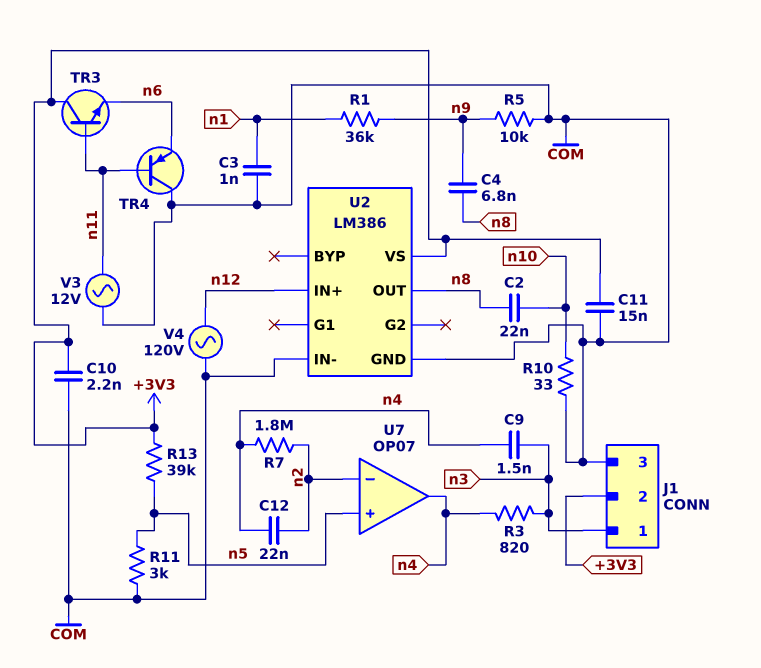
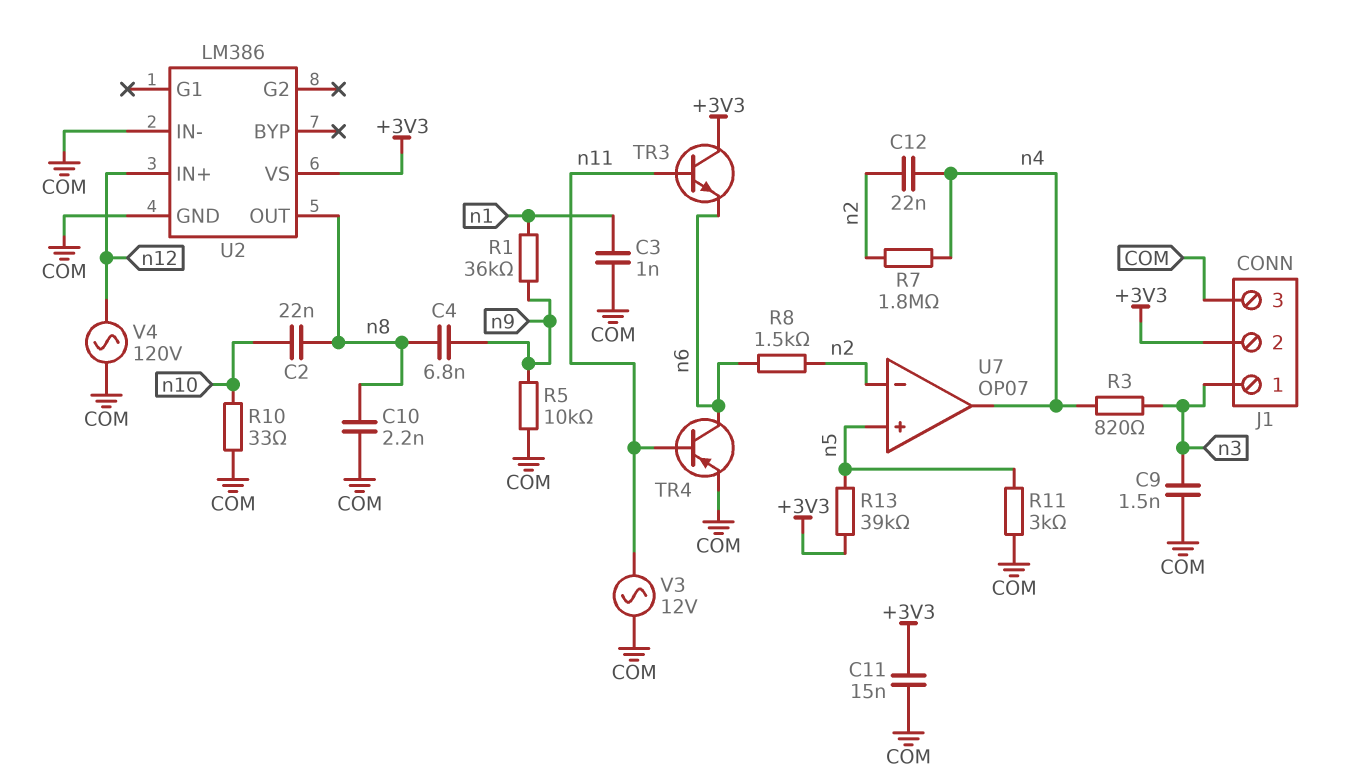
C9: 1.5nF (n3, n4) -> 1.5nF (COM, n3)
C10: 2.2nF (+3V3, COM) -> 2.2nF (COM, n8)
R8: none -> 1.5k (n2, n6)
TR4: PNP (B n11, C COM, E n6) -> PNP (B n11, C n6, E COM)

